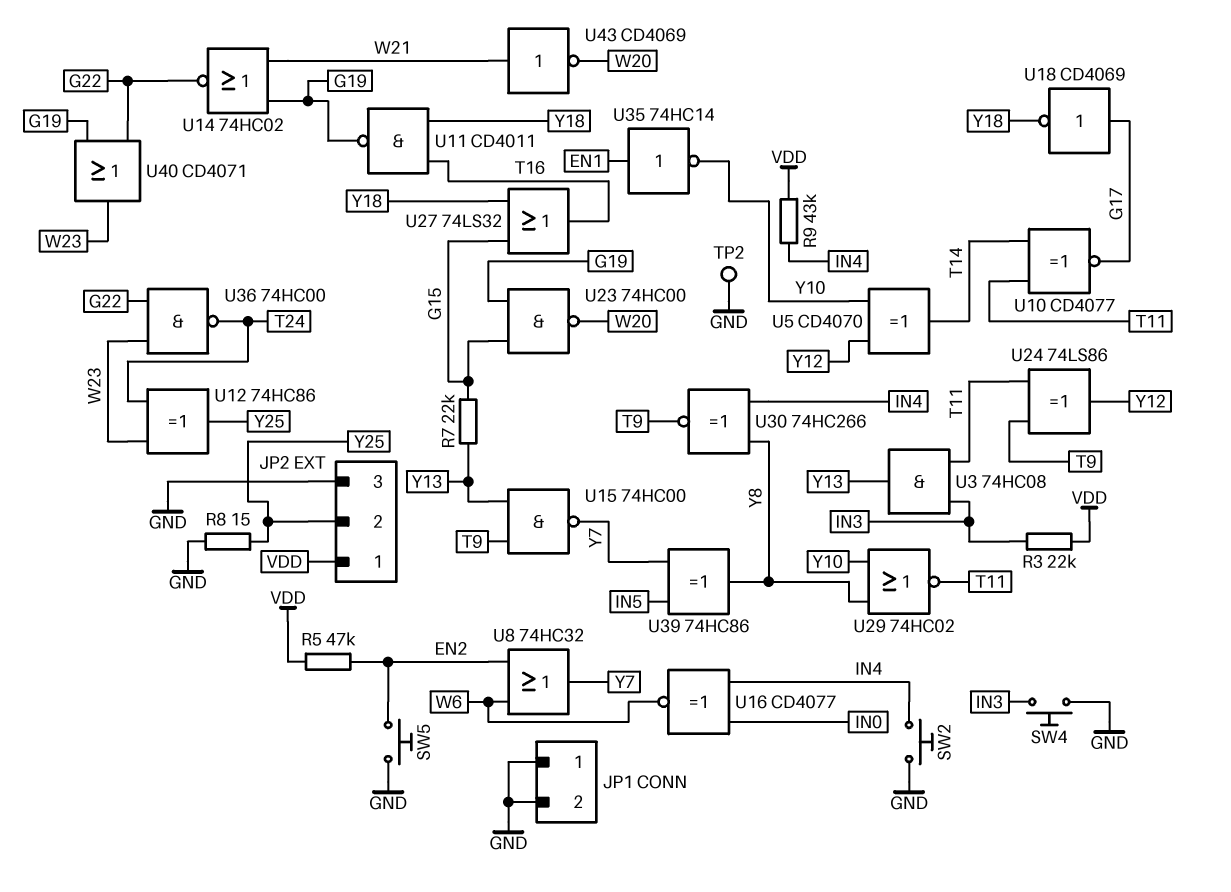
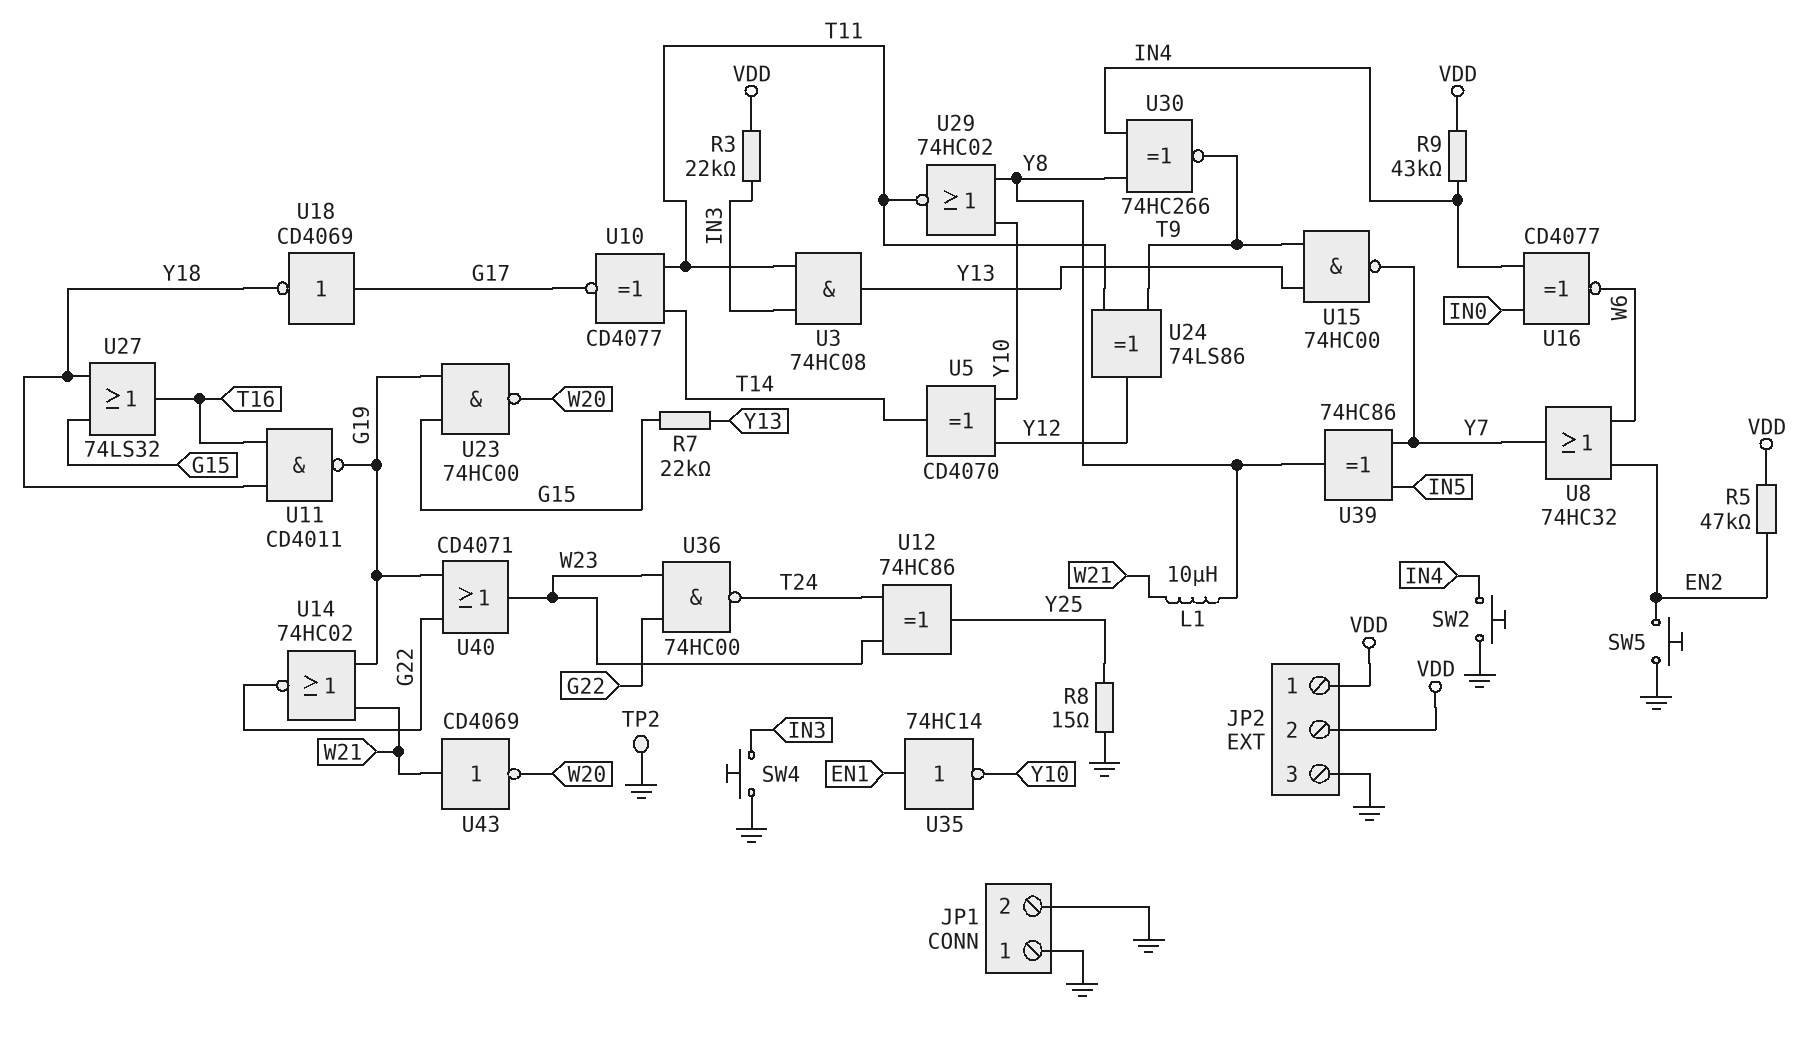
JP2 pin 2: Y25 -> VDD
L1: none -> 10uH (W21, Y8)

